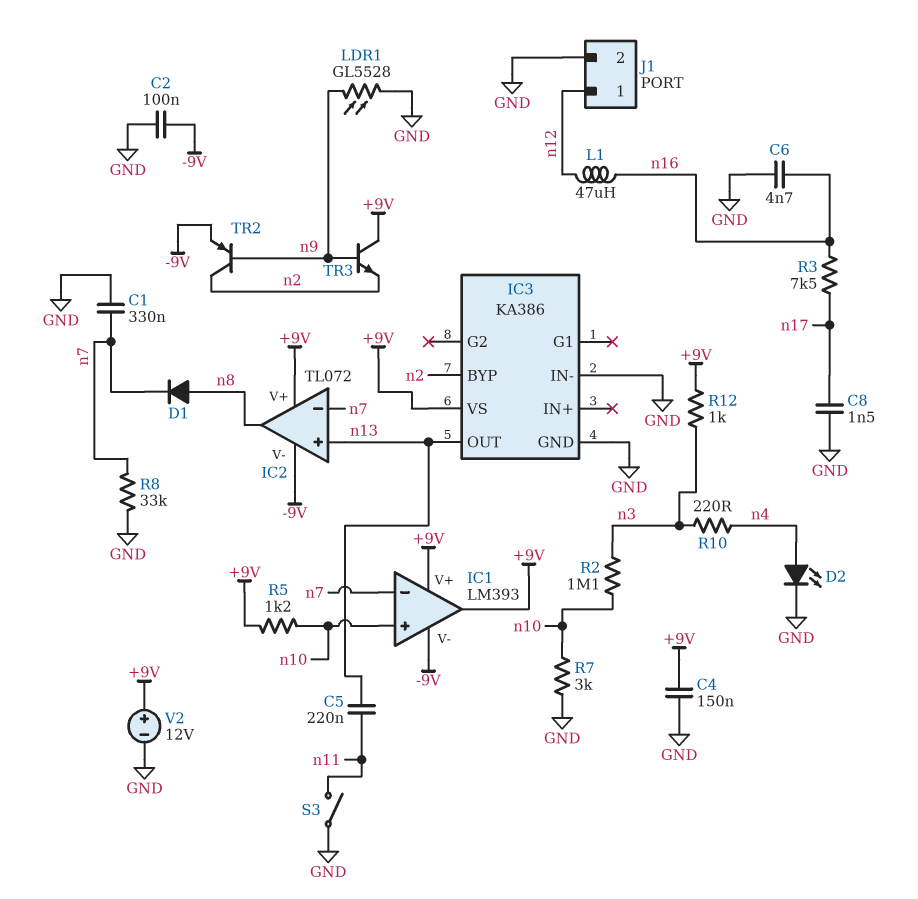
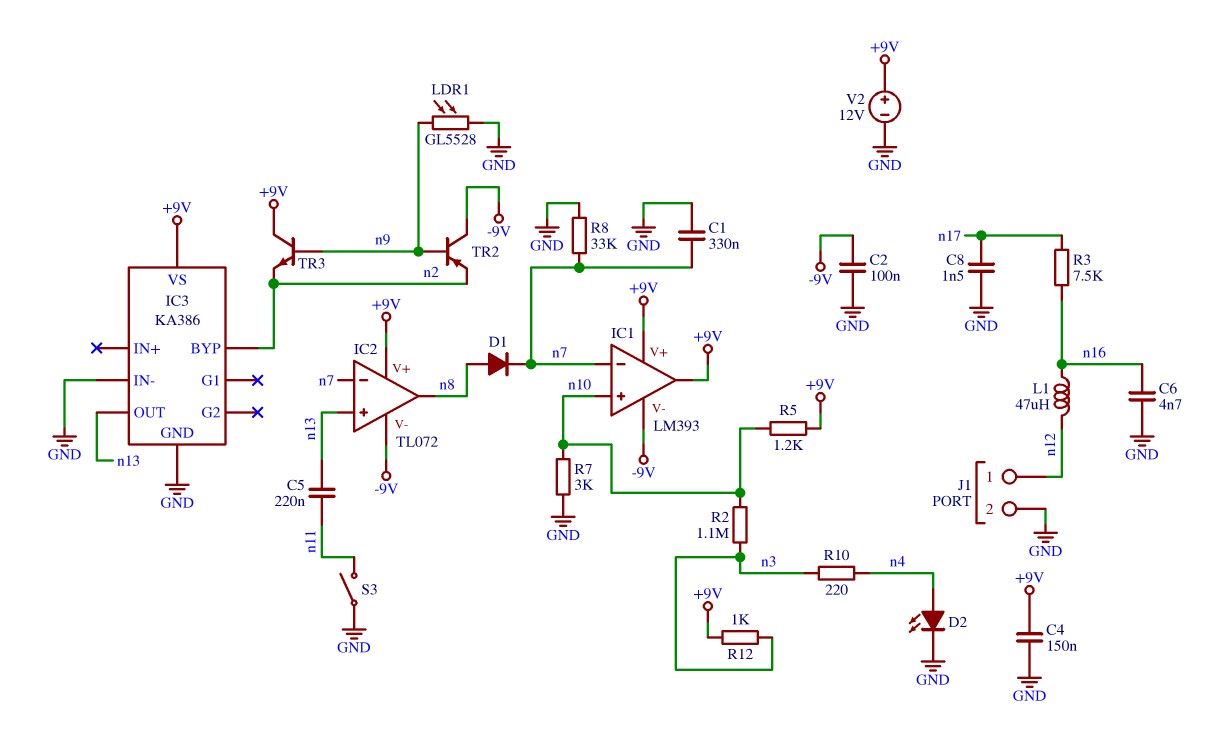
TR2: PNP (B n9, C n2, E -9V) -> PNP (B n9, C -9V, E n2)

